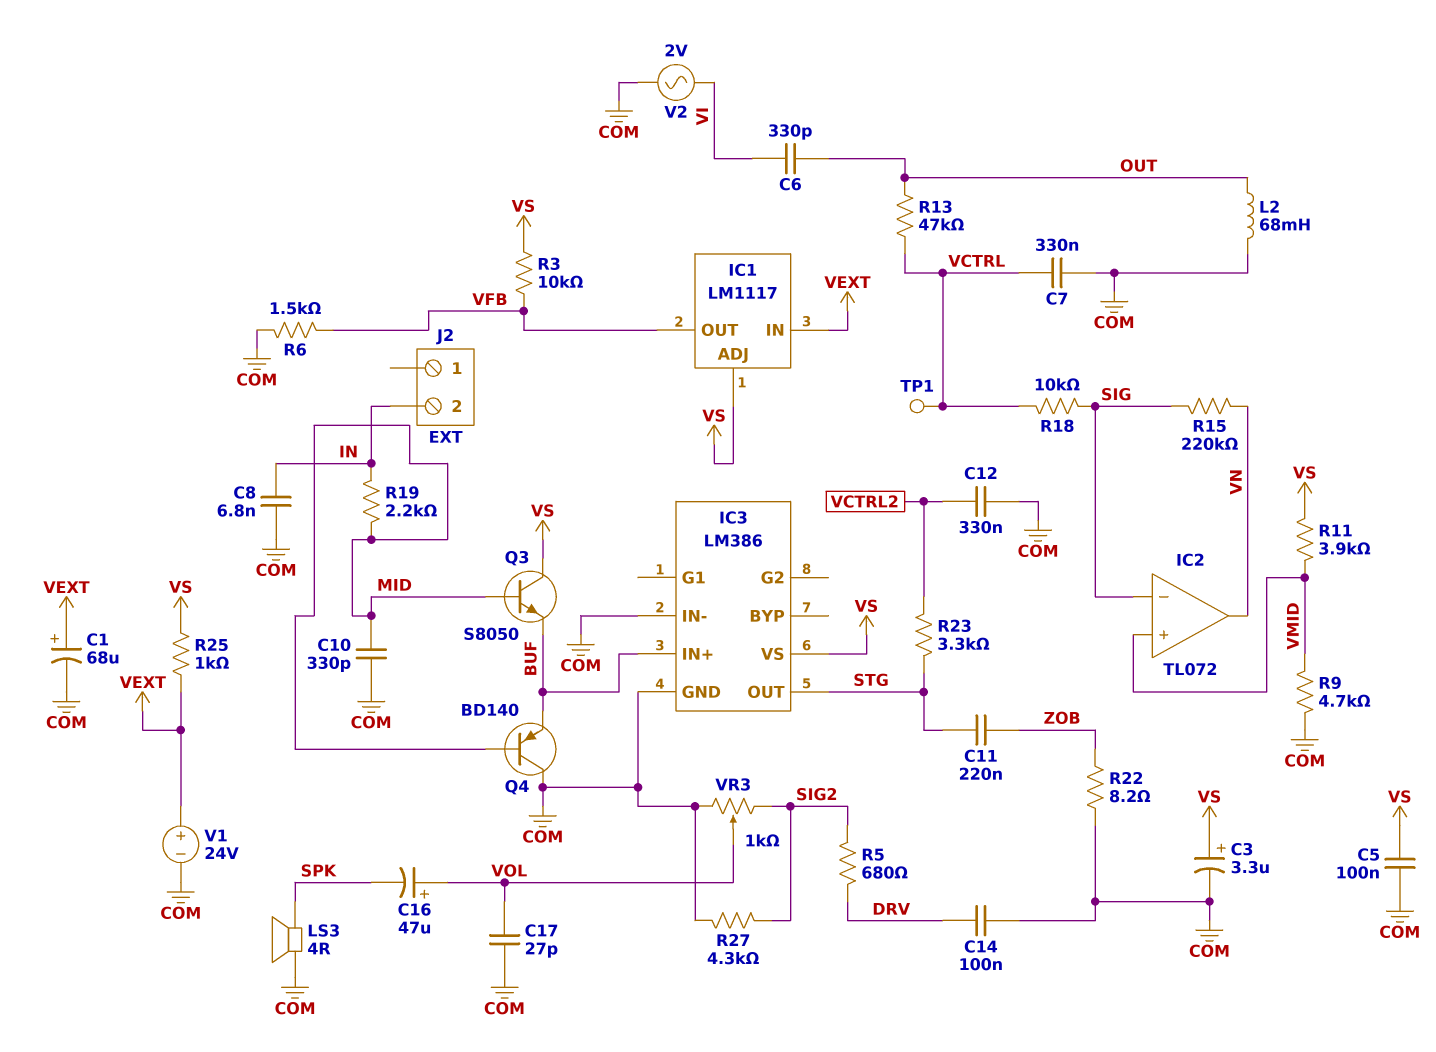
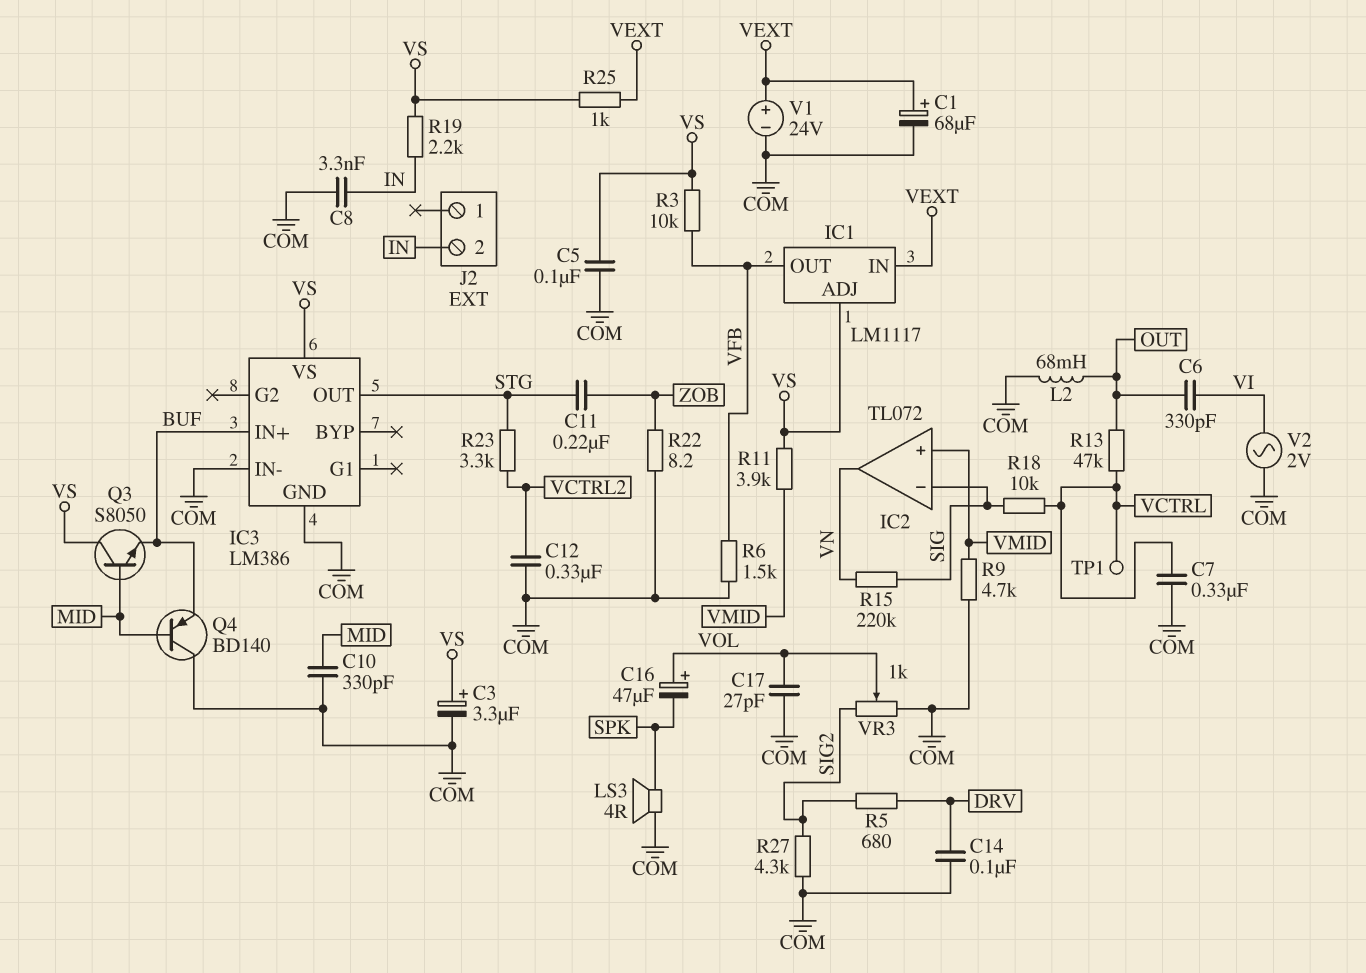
C8: 6.8nF (COM, IN) -> 3.3nF (COM, IN)
R19: 2.2k (IN, MID) -> 2.2k (IN, VS)

